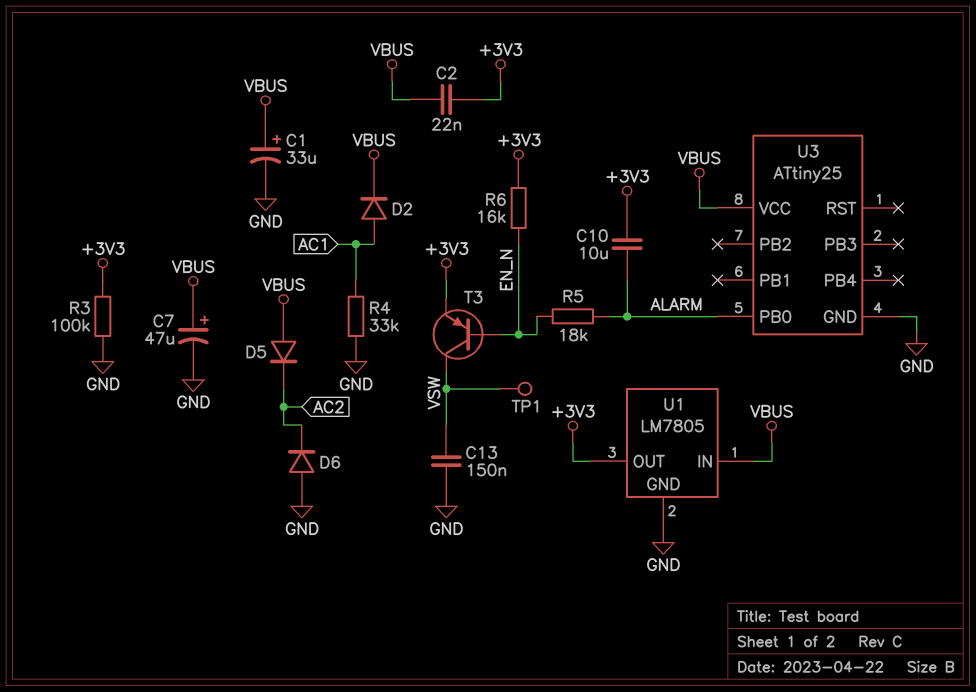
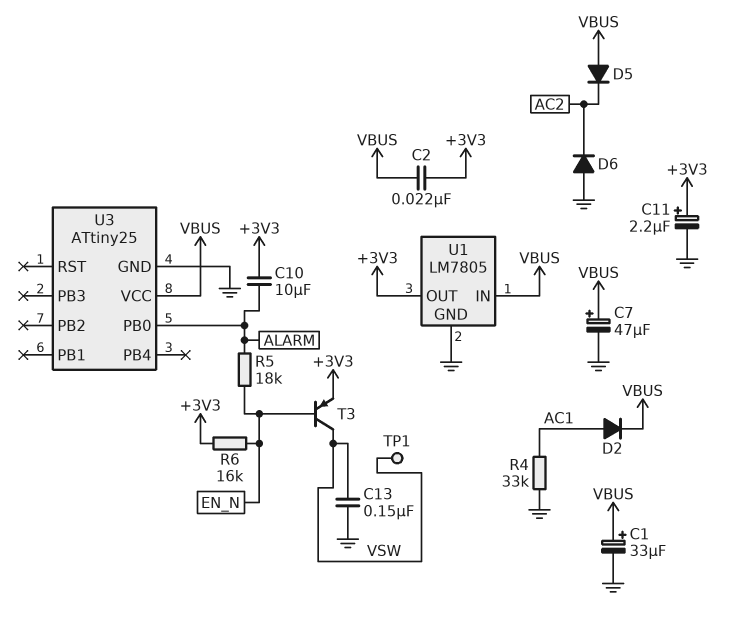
C11: none -> 2.2uF (plus +3V3, minus GND)
R3: 100k (+3V3, GND) -> none

